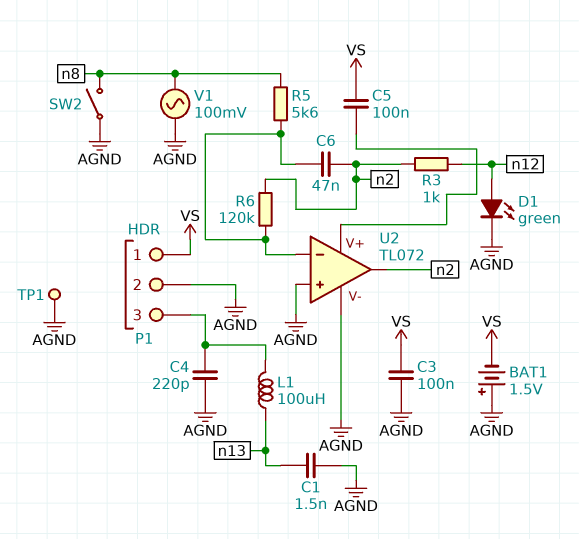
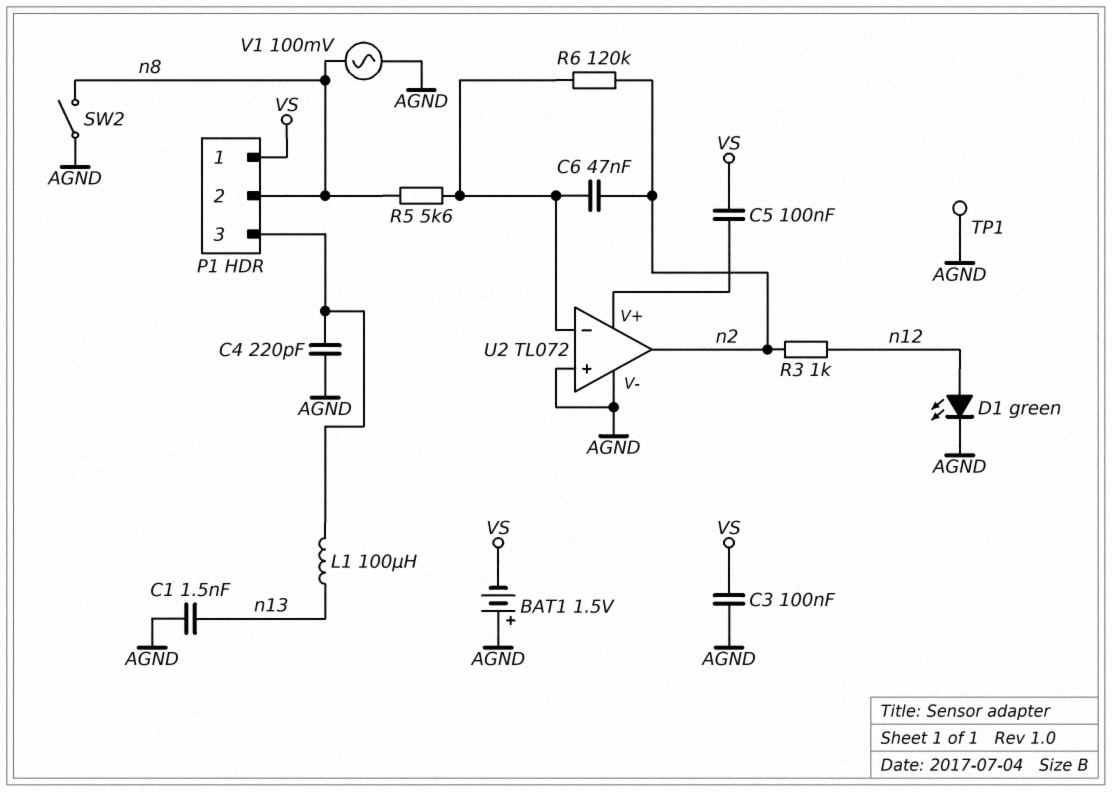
P1 pin 2: AGND -> n8

